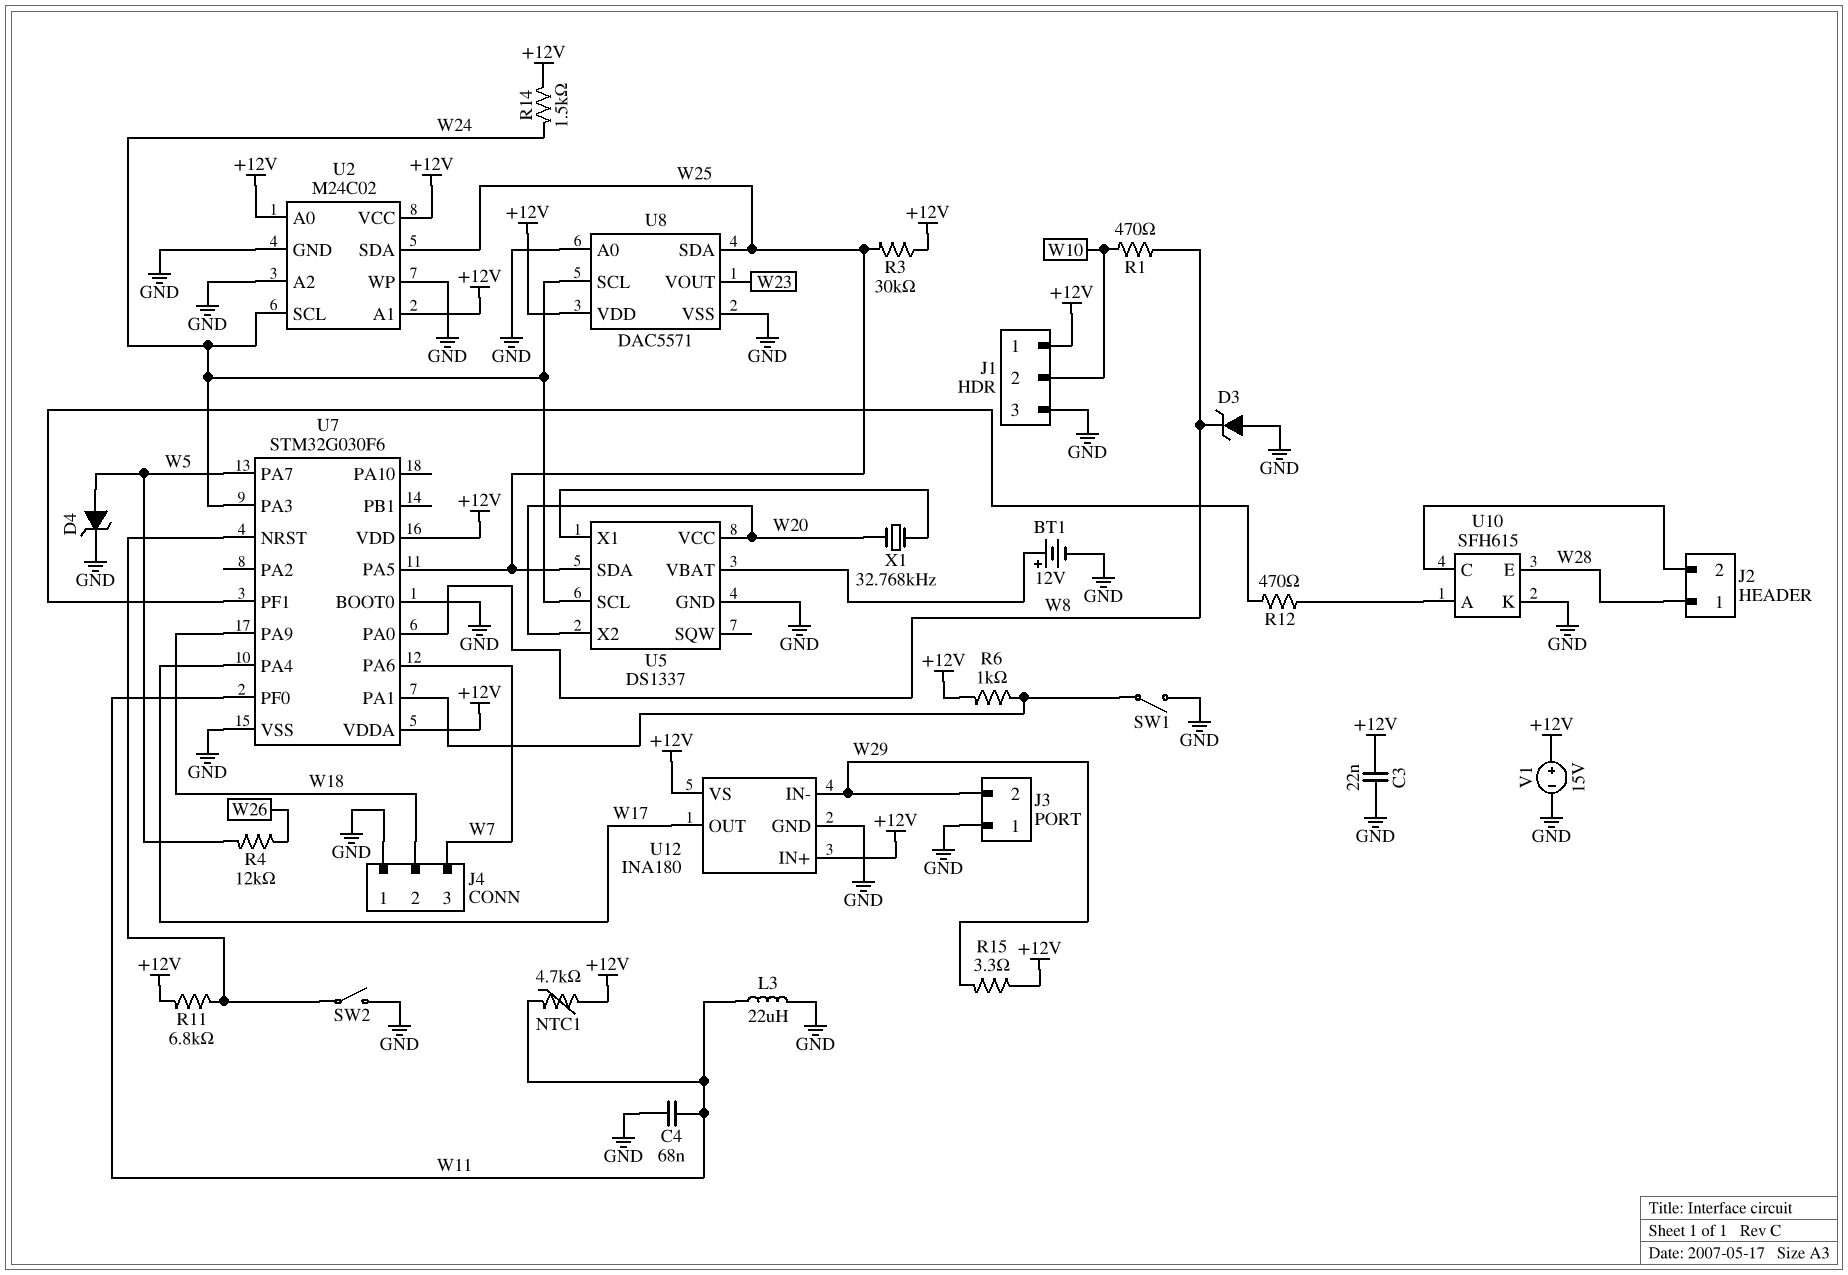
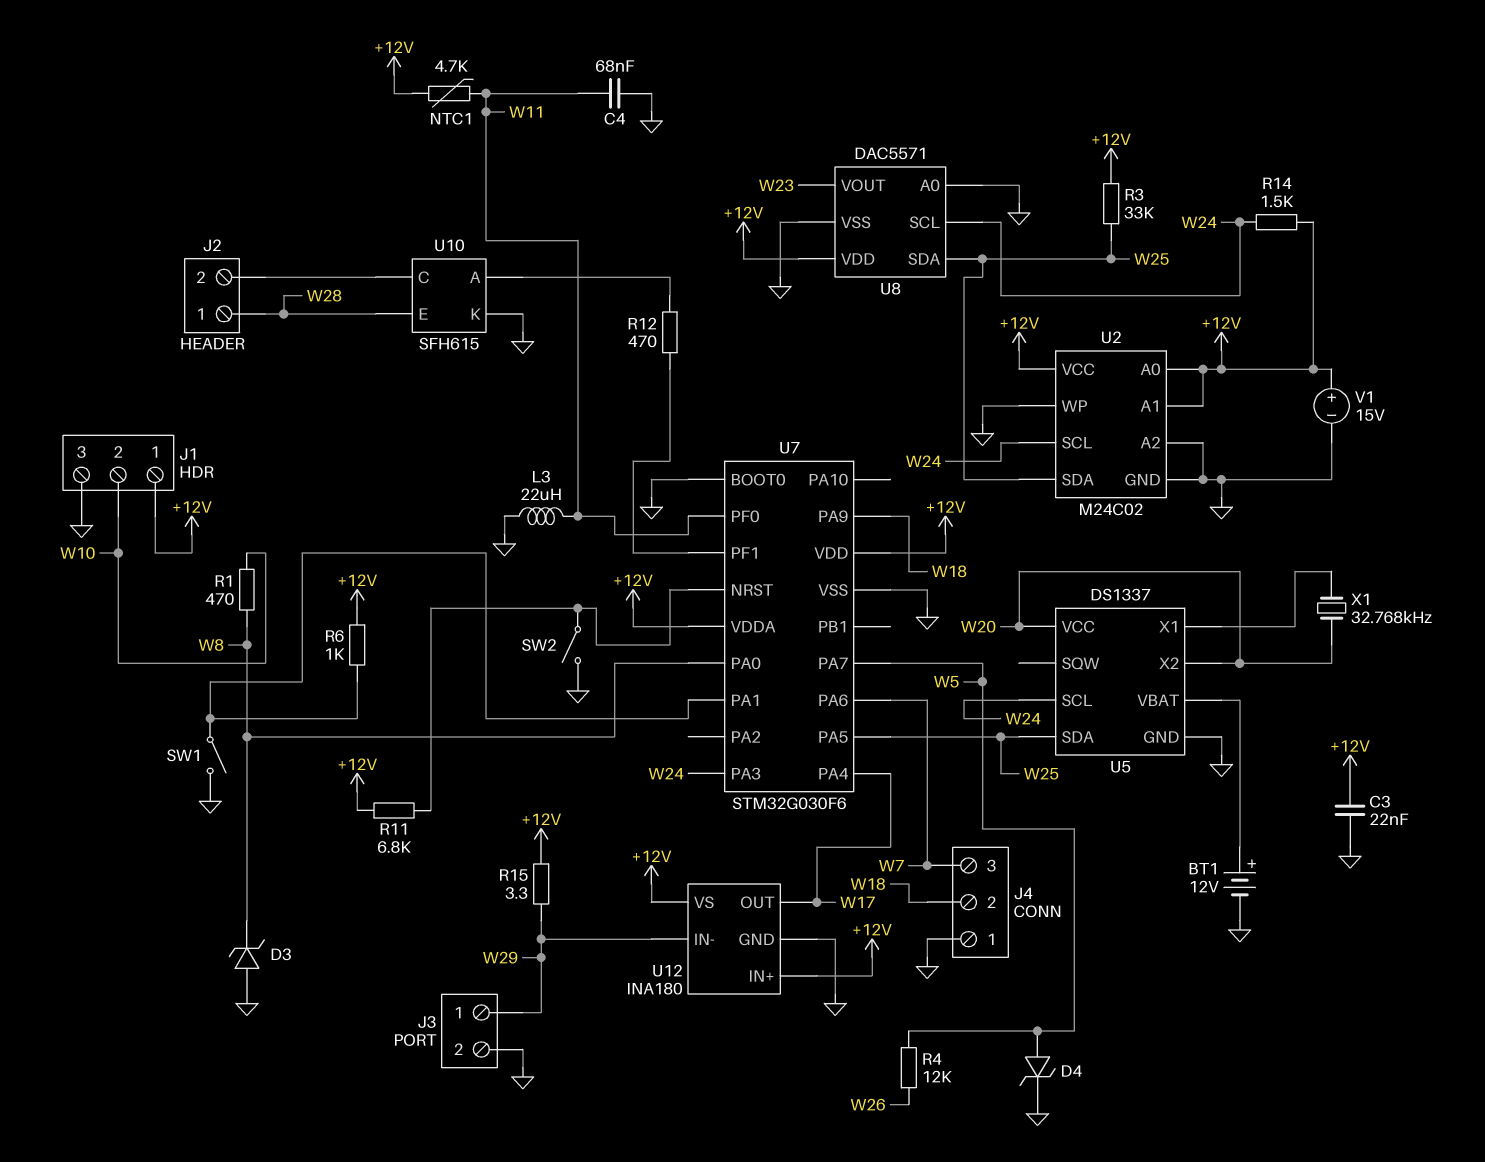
J3 pin 1: GND -> W29
J3 pin 2: W29 -> GND
R3: 30k (+12V, W25) -> 33k (+12V, W25)

